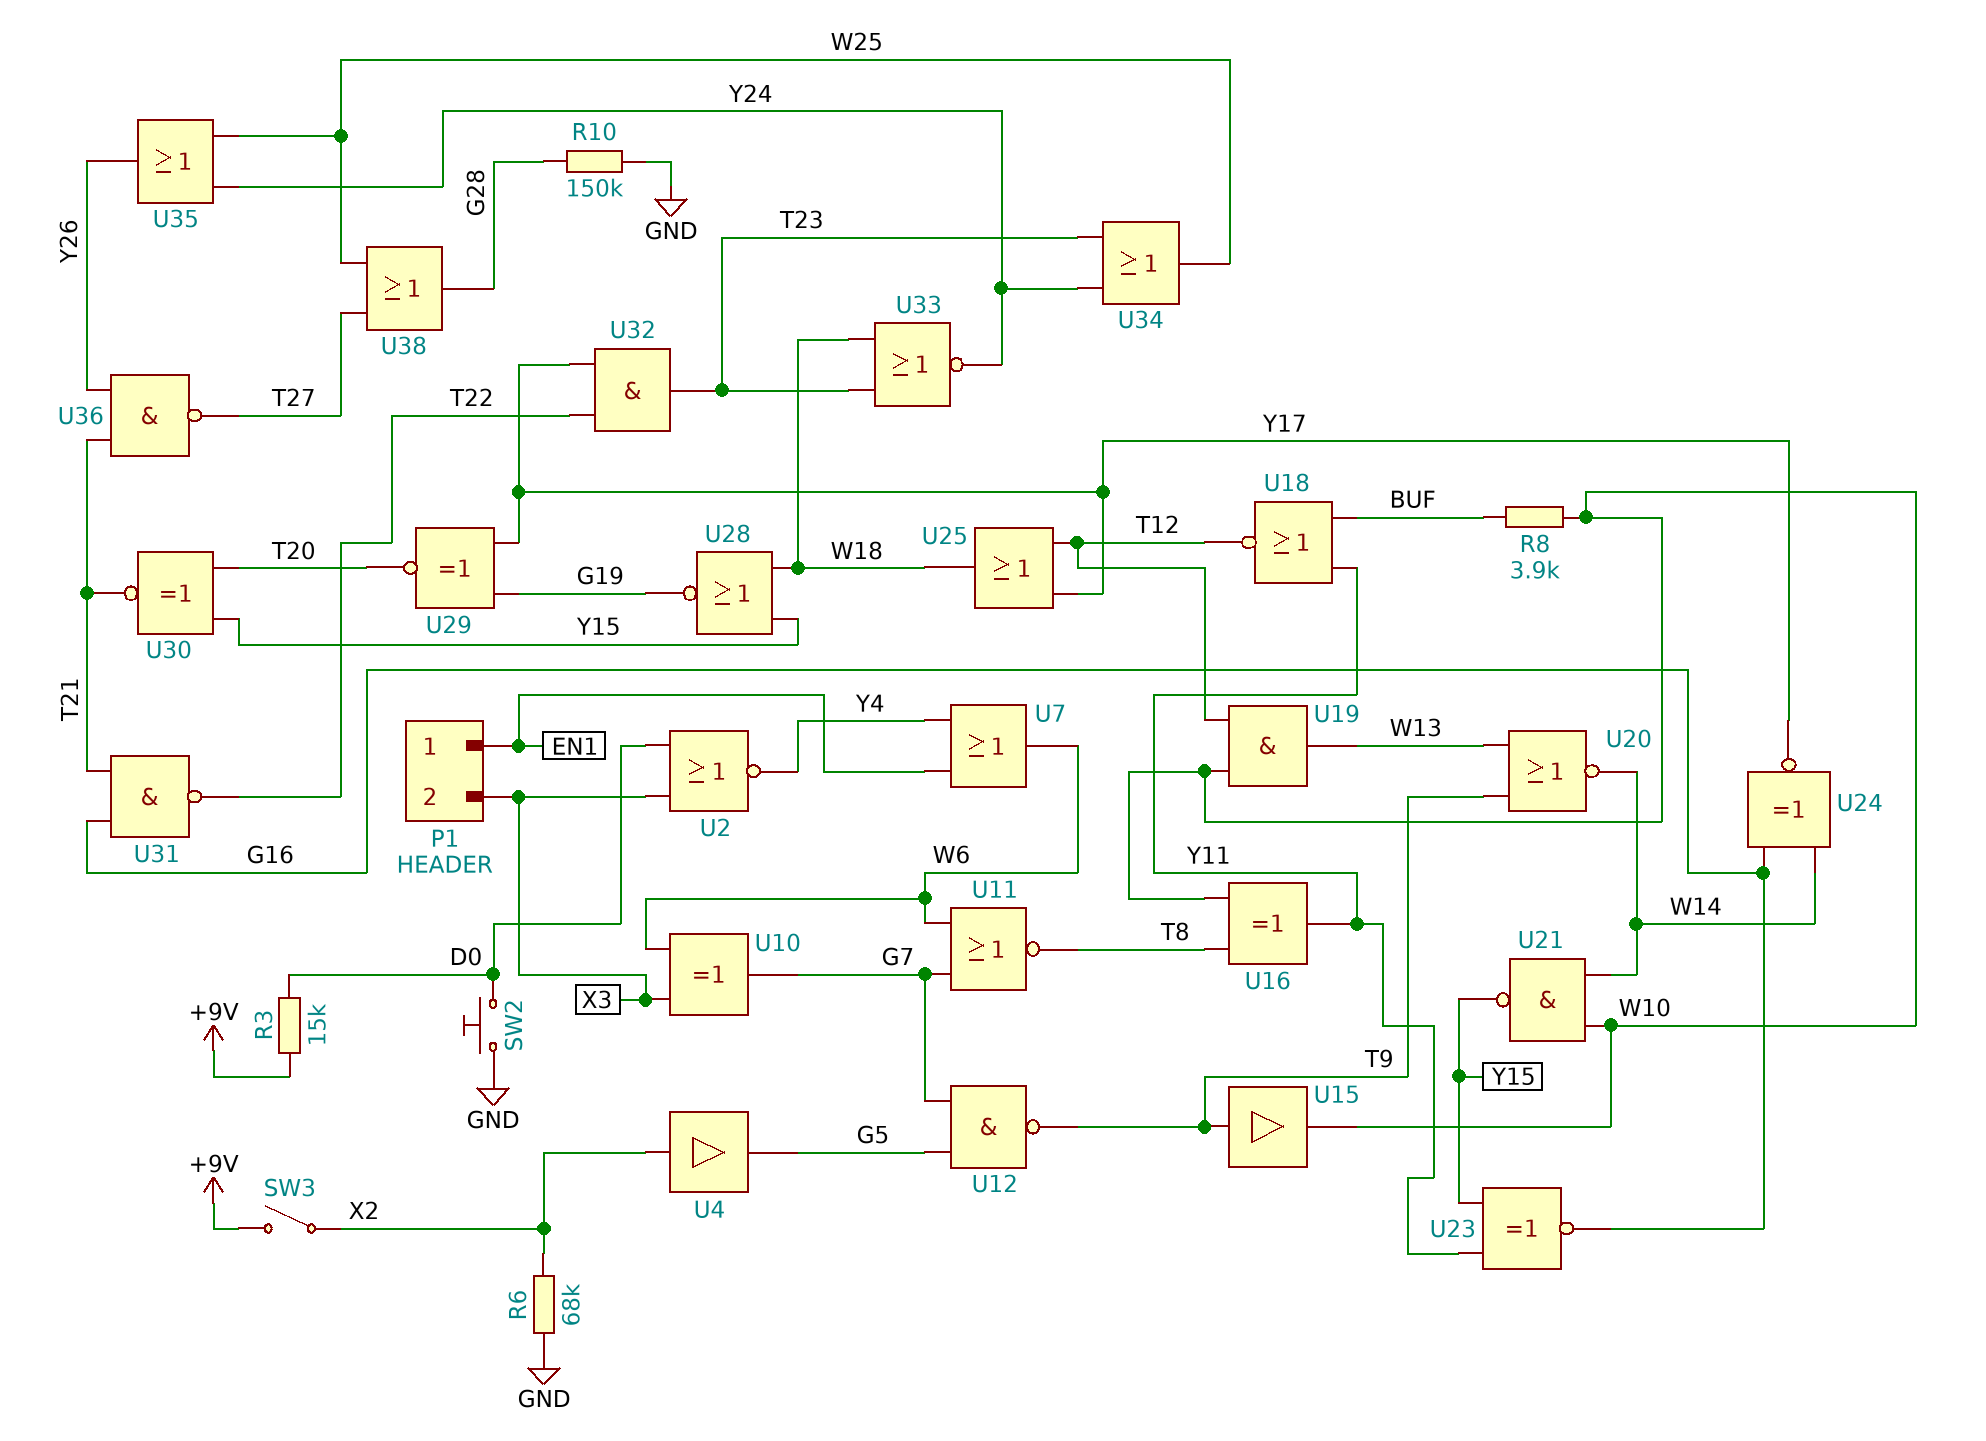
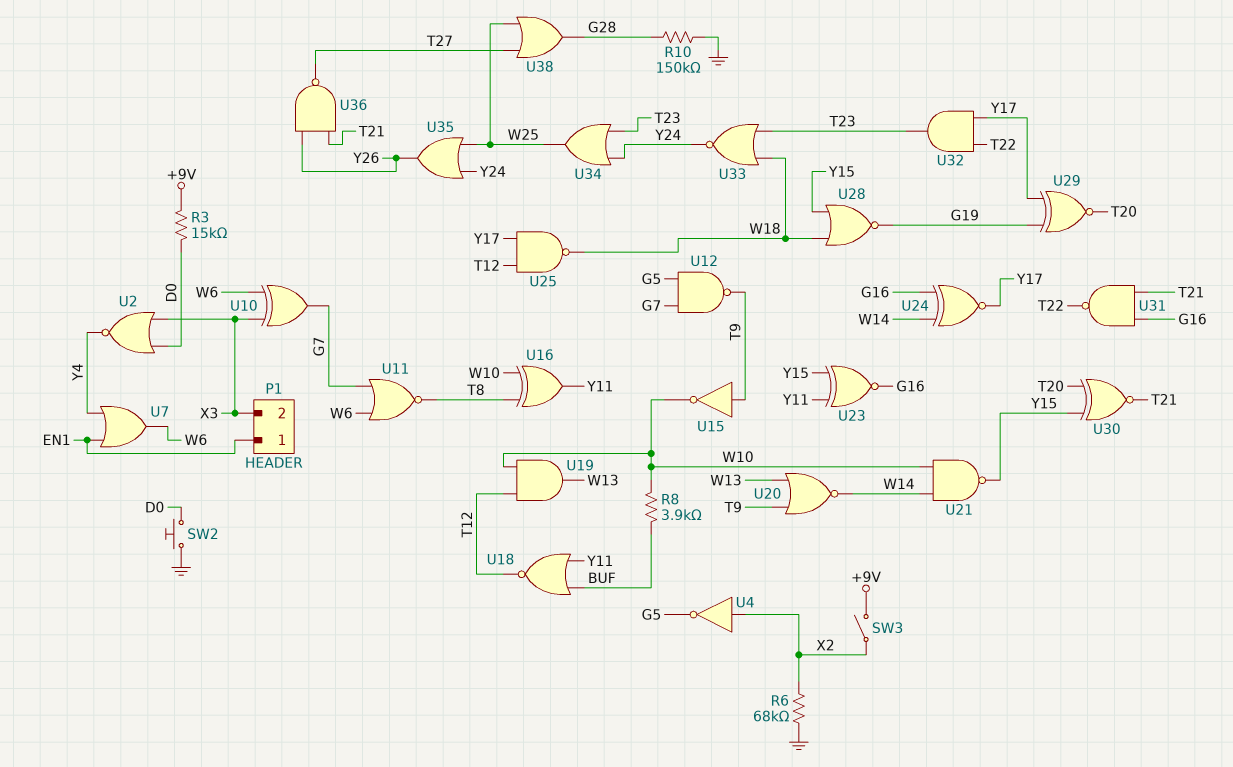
U4: buffer (in X2, out G5) -> NOT (in X2, out G5)
U15: buffer (in T9, out W10) -> NOT (in T9, out W10)
U25: OR (in T12, in Y17, out W18) -> NAND (in T12, in Y17, out W18)

